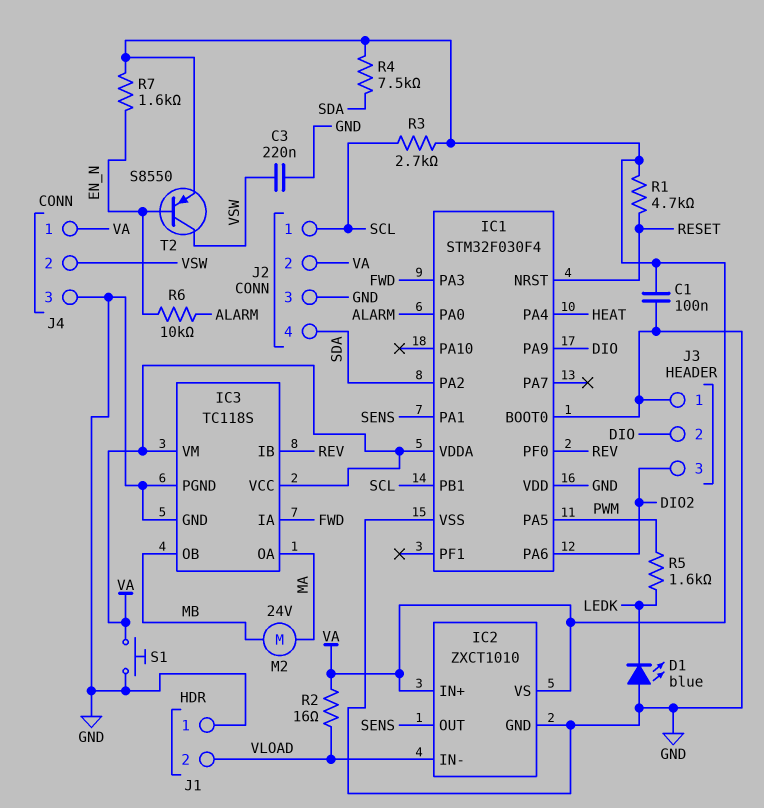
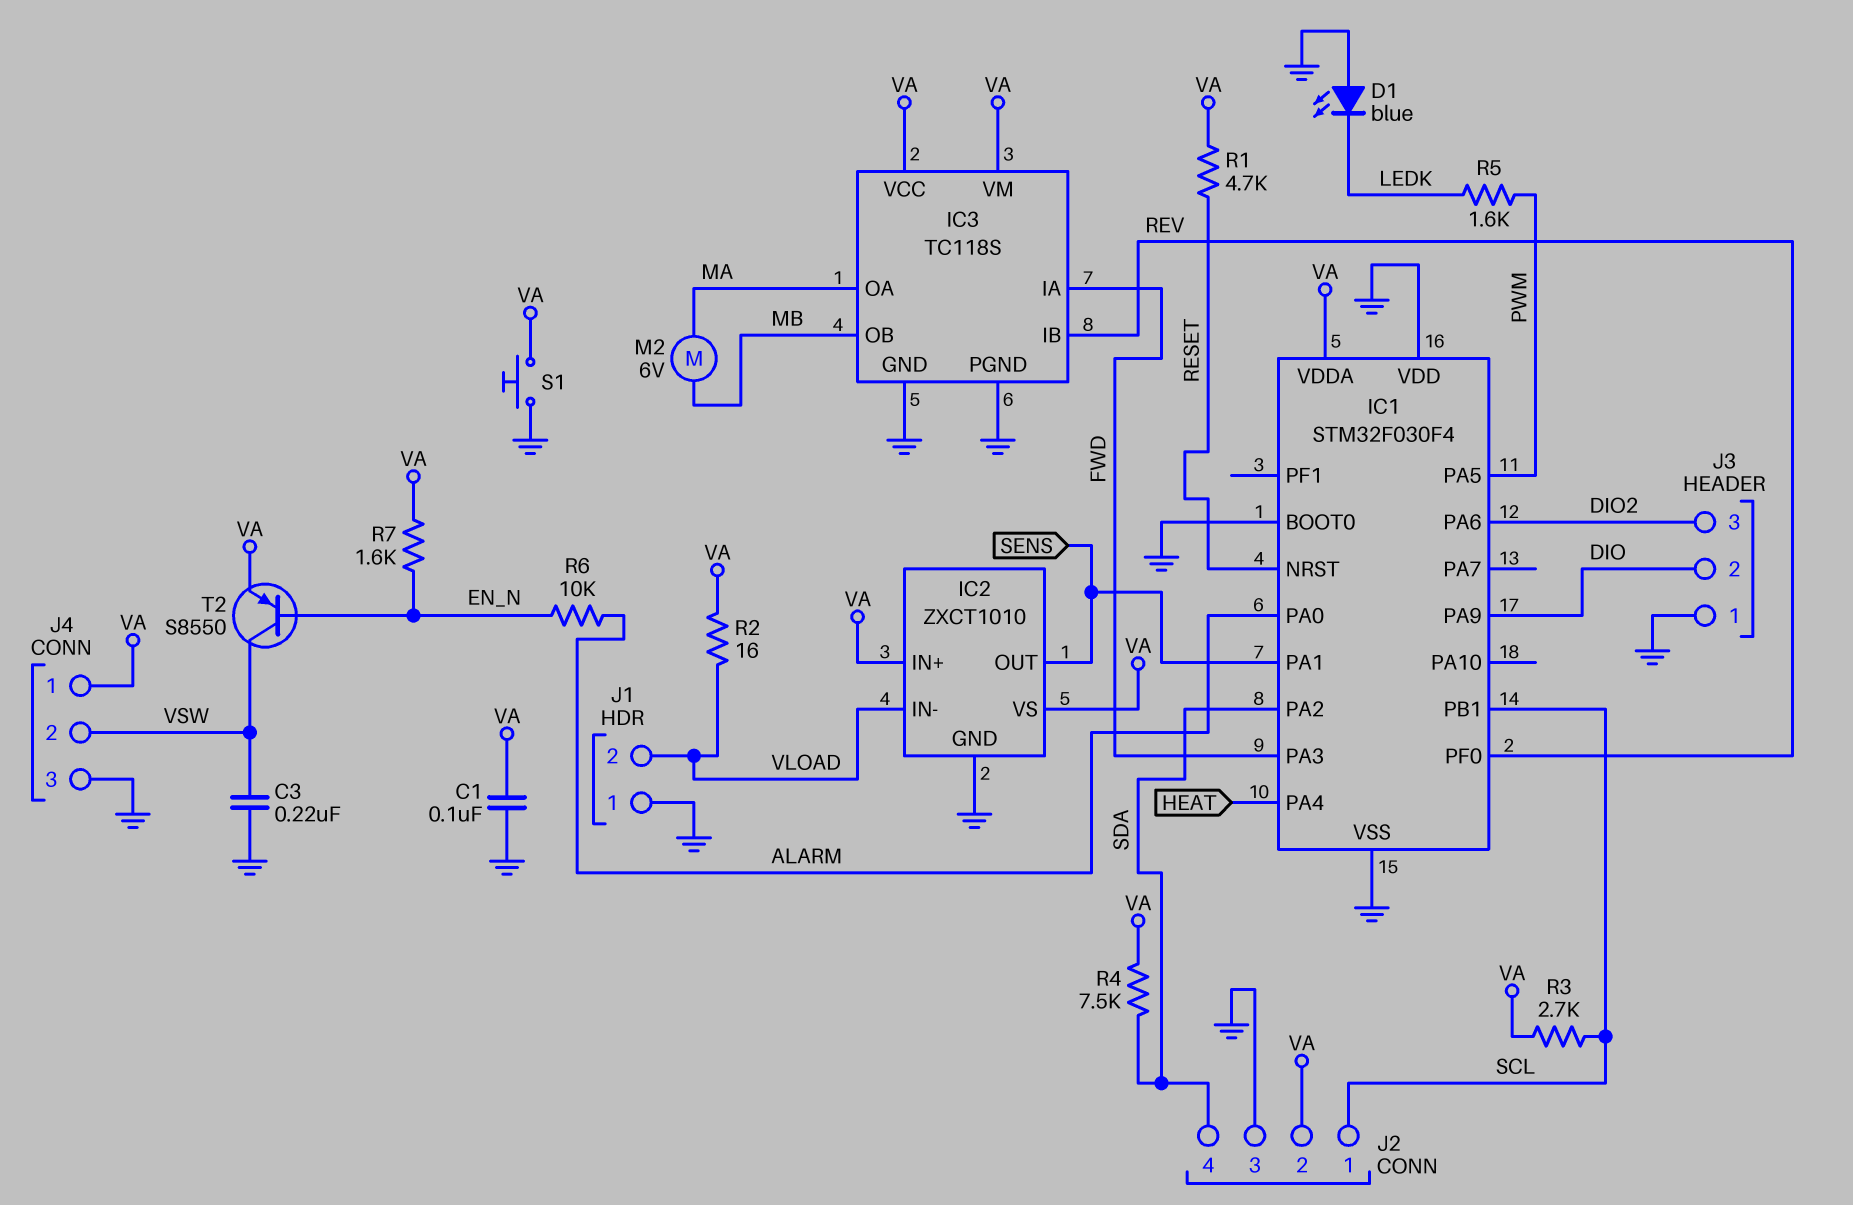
M2: motor 24V (MA, MB) -> motor 6V (MA, MB)

